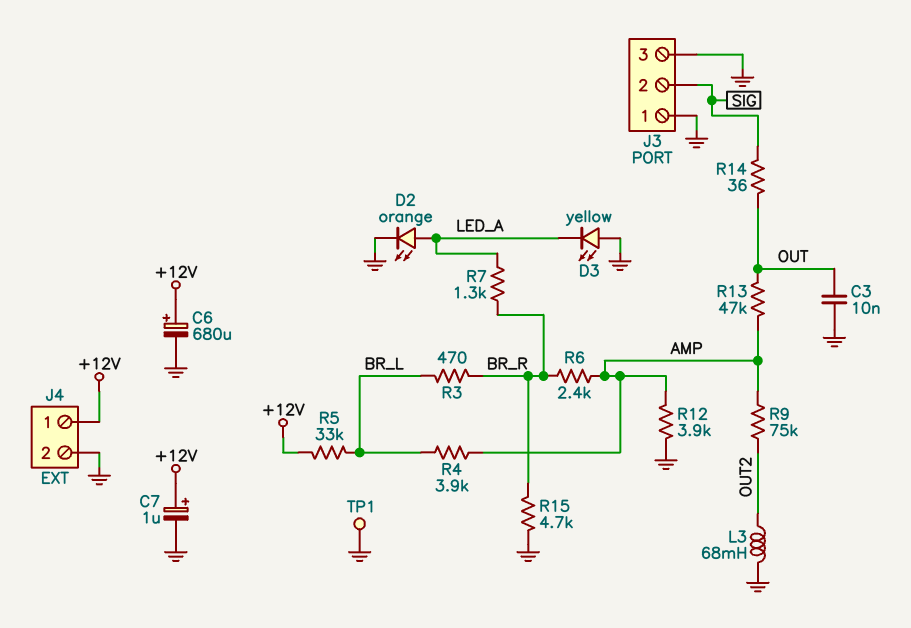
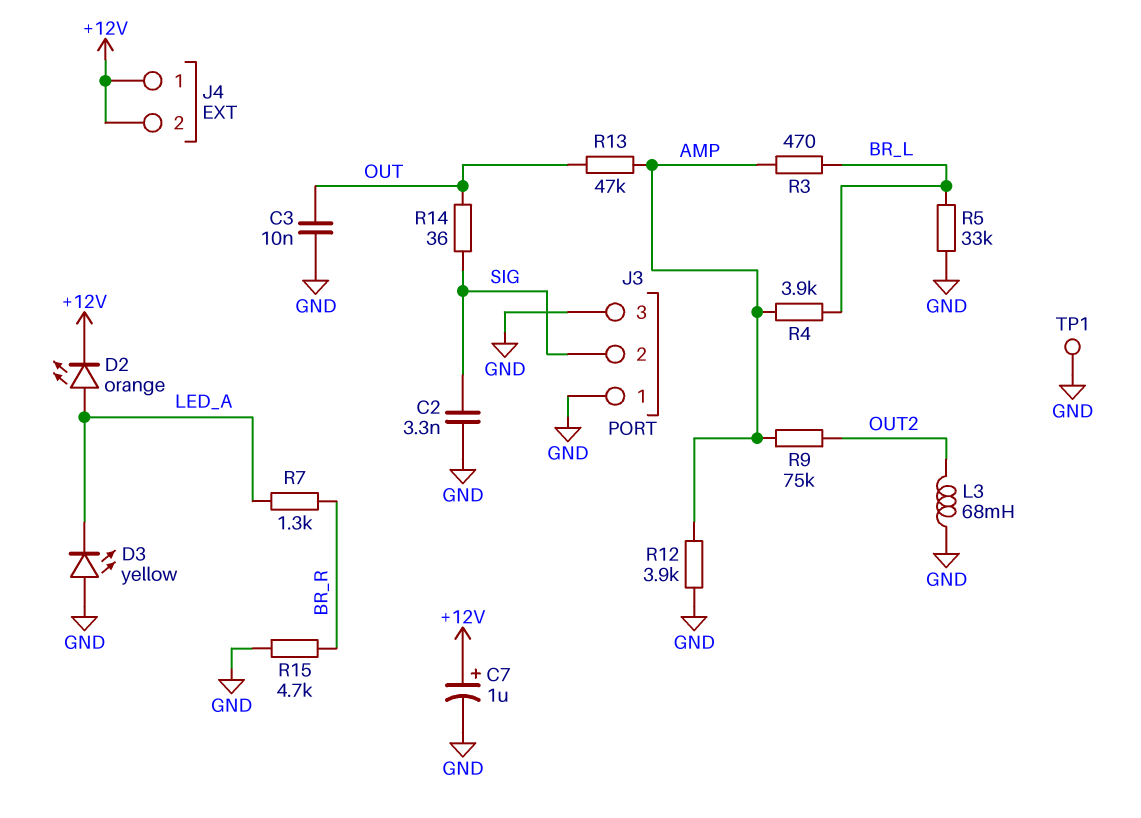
C2: none -> 3.3nF (GND, SIG)
C6: 680uF (plus +12V, minus GND) -> none
D2: LED orange (A LED_A, K GND) -> LED orange (A LED_A, K +12V)
J4 pin 2: GND -> +12V
R3: 470 (BR_L, BR_R) -> 470 (AMP, BR_L)
R5: 33k (+12V, BR_L) -> 33k (BR_L, GND)
R6: 2.4k (AMP, BR_R) -> none

